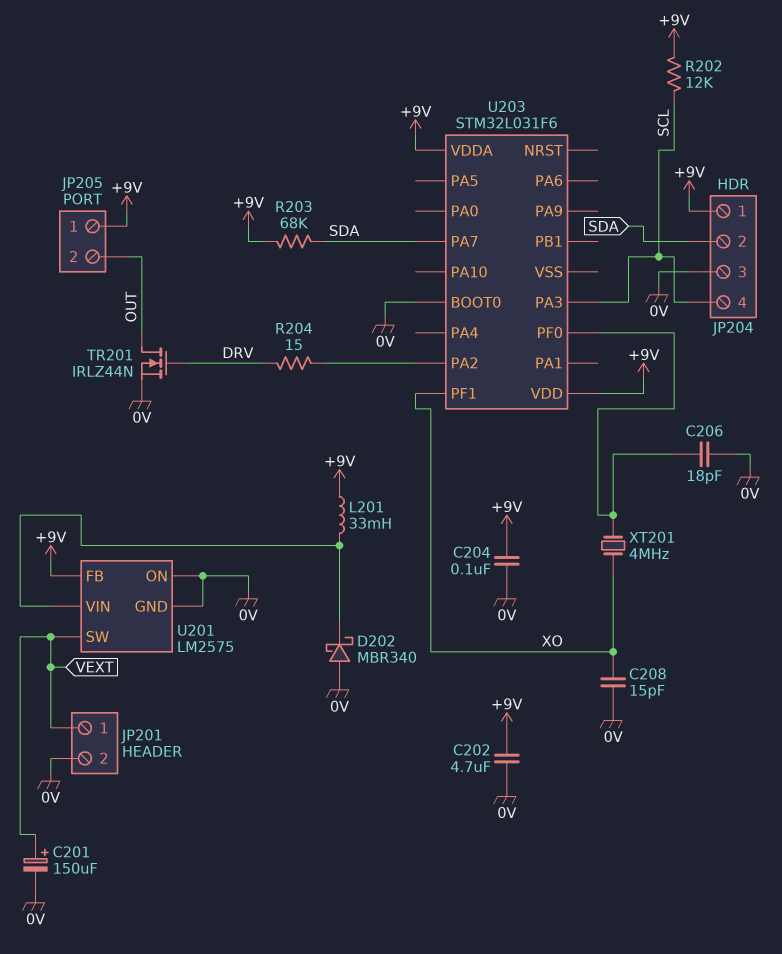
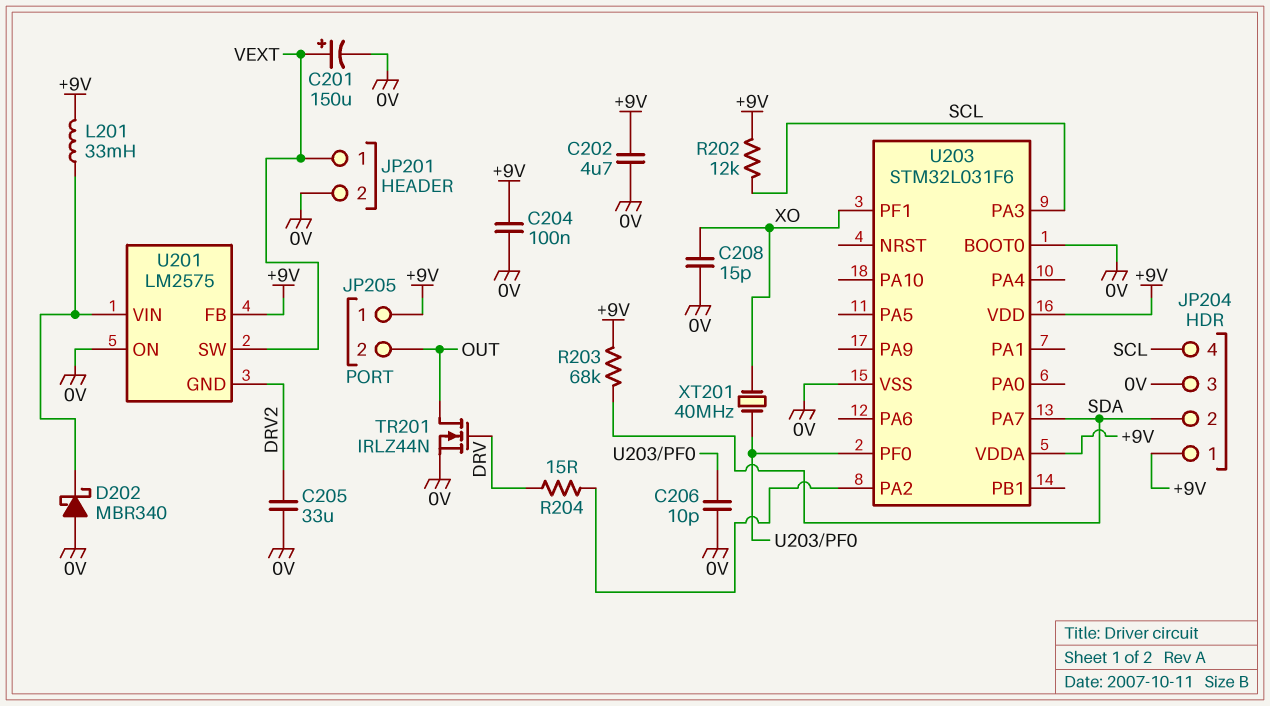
C205: none -> 33uF (0V, DRV2)
C206: 18pF (0V, U203/PF0) -> 10pF (0V, U203/PF0)
U201 pin GND: 0V -> DRV2
U203 pin VSS: none -> 0V
XT201: 4MHz (U203/PF0, XO) -> 40MHz (U203/PF0, XO)

